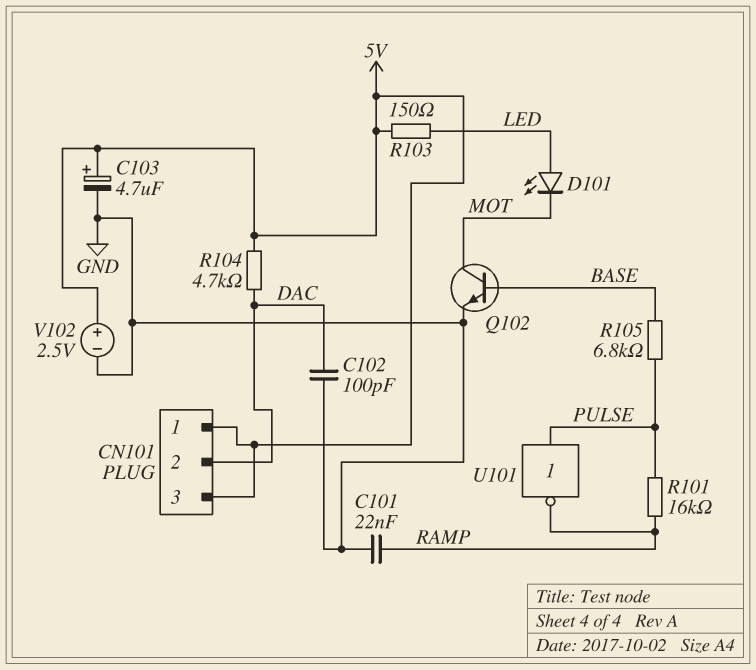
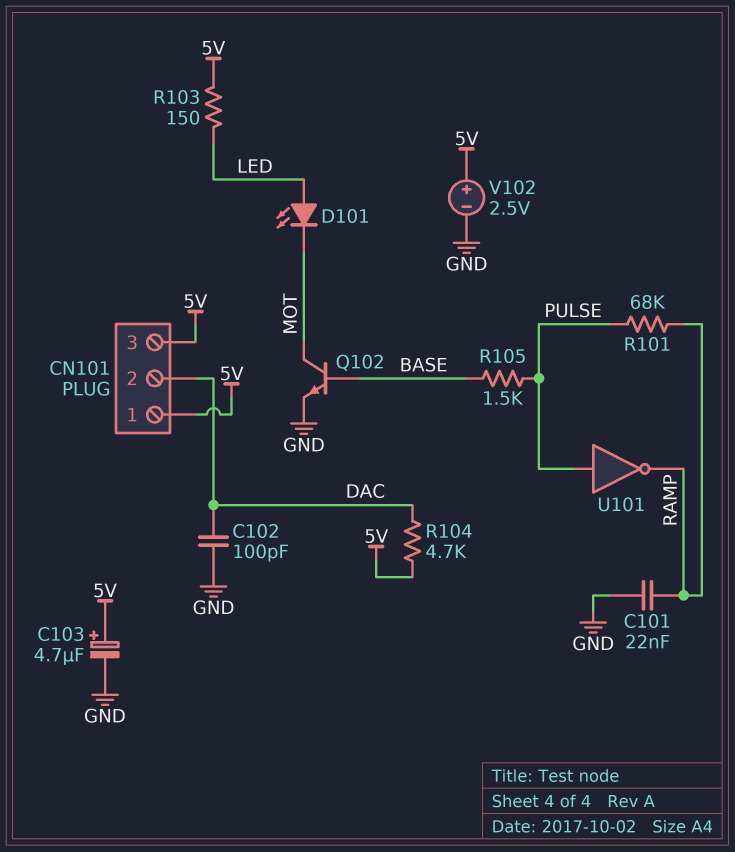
R101: 16k (PULSE, RAMP) -> 68k (PULSE, RAMP)
R105: 6.8k (BASE, PULSE) -> 1.5k (BASE, PULSE)

